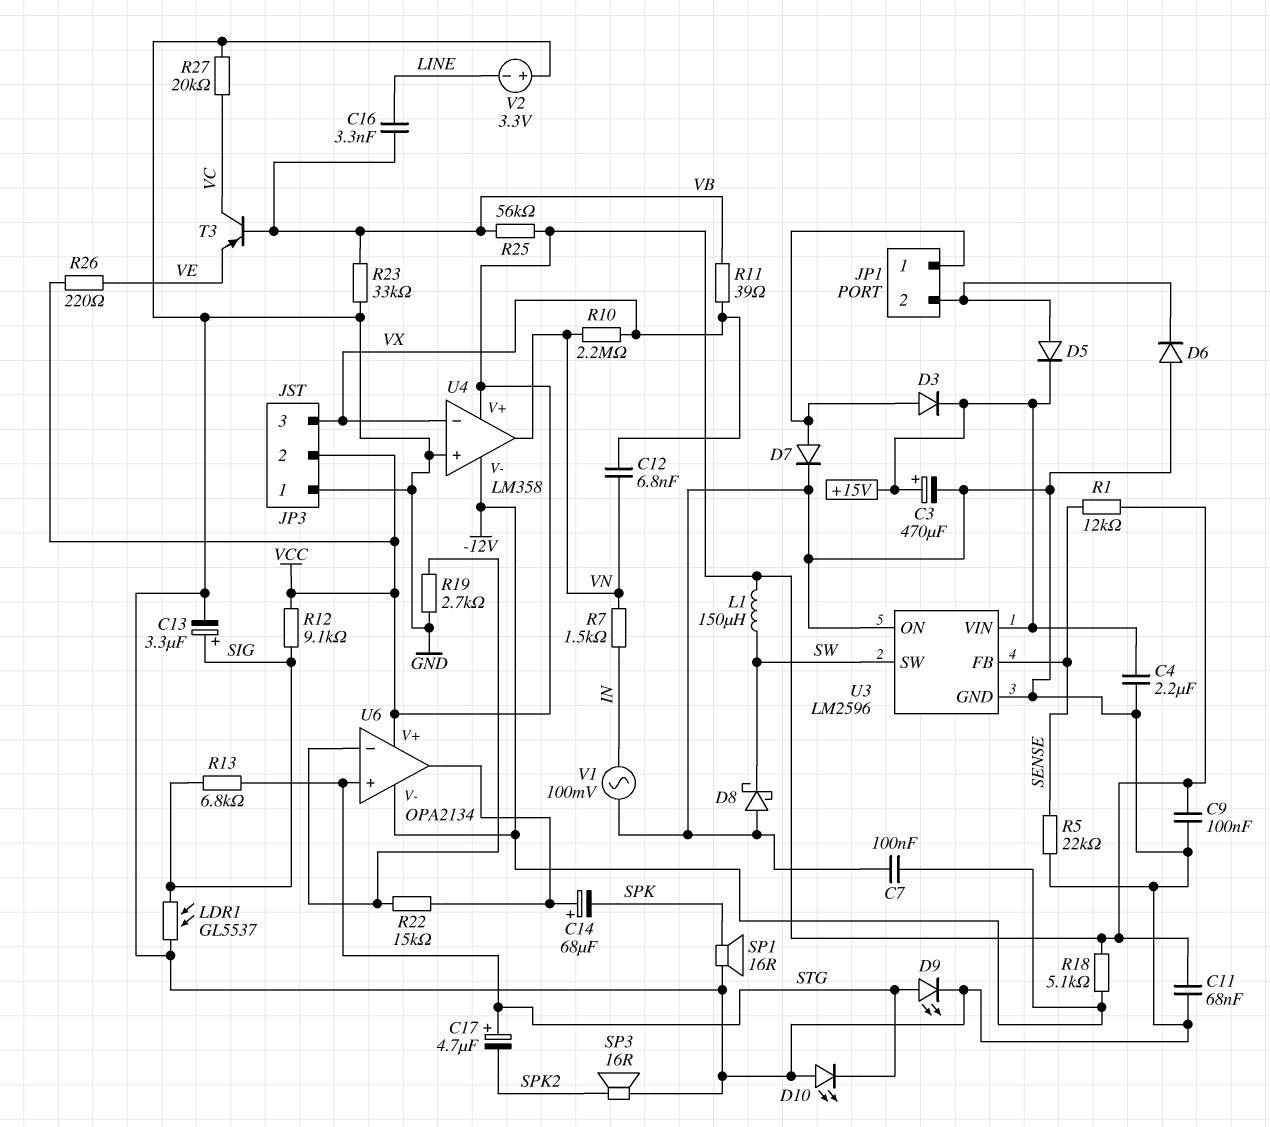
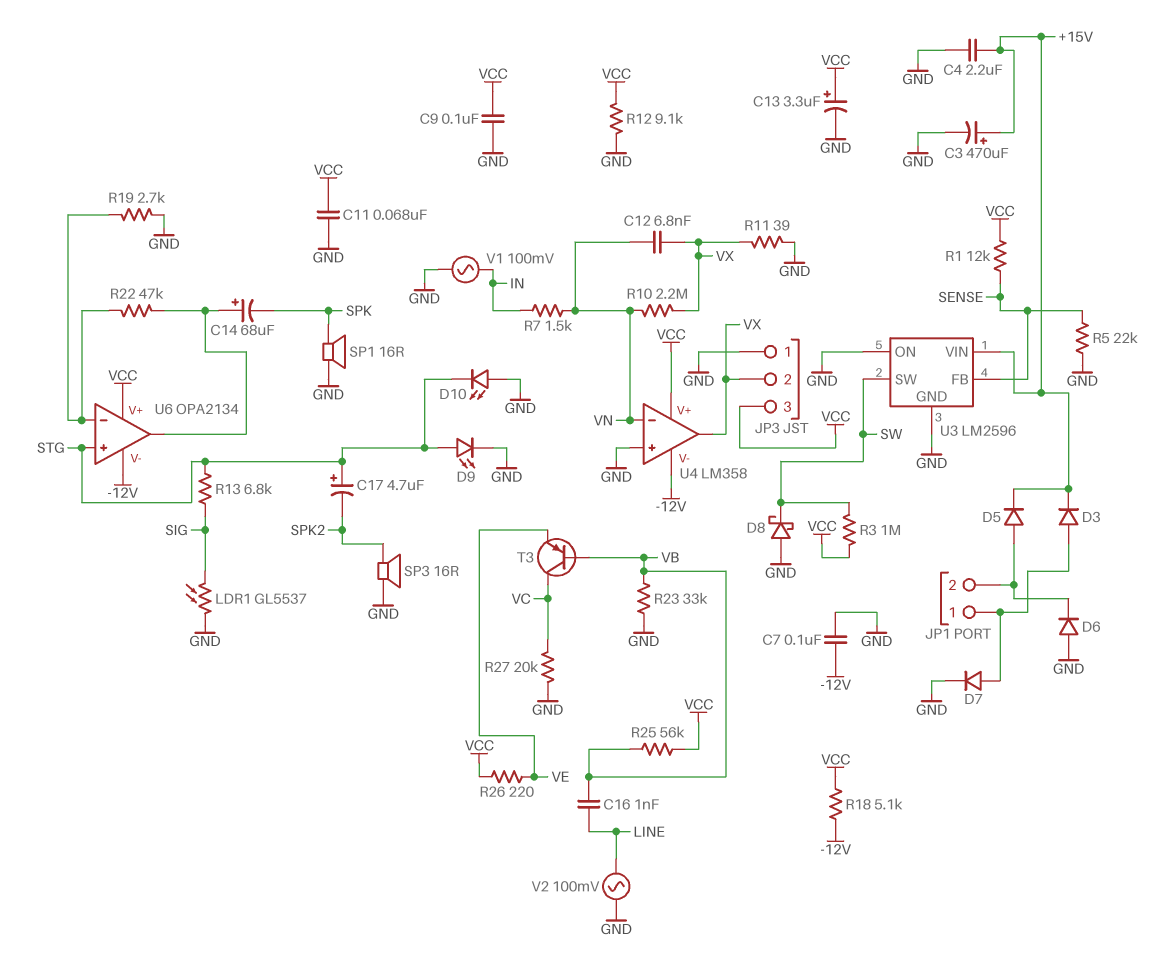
C13: 3.3uF (plus SIG, minus GND) -> 3.3uF (plus VCC, minus GND)
C16: 3.3nF (LINE, VB) -> 1nF (LINE, VB)
JP3 pin 2: VCC -> VX
JP3 pin 3: VX -> VCC
L1: 150uH (SW, VCC) -> none
R3: none -> 1M (SW, VCC)
R11: 39 (VB, VX) -> 39 (GND, VX)
R12: 9.1k (SIG, VCC) -> 9.1k (GND, VCC)
R22: 15k (U6/in-, U6/out) -> 47k (U6/in-, U6/out)
U4 pin in-: VX -> VN
U4 pin out: VN -> VX
V2: 3.3V (plus GND, minus LINE) -> AC 100mV (GND, LINE)

